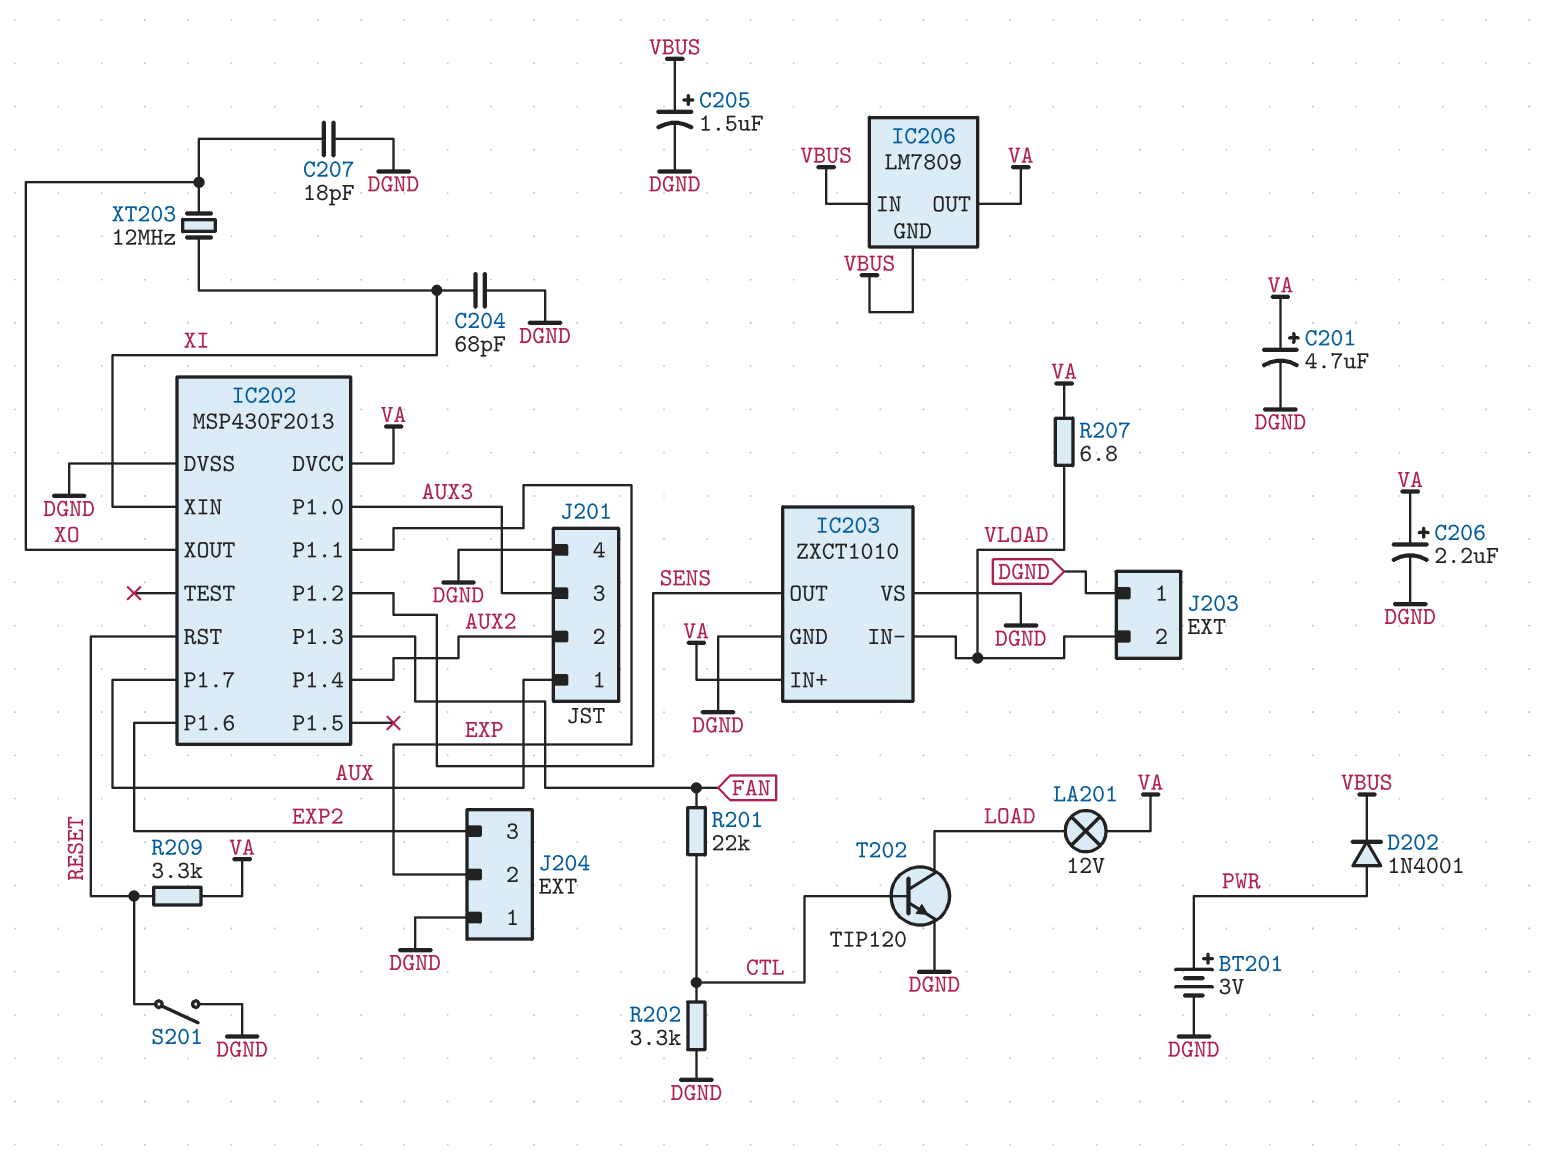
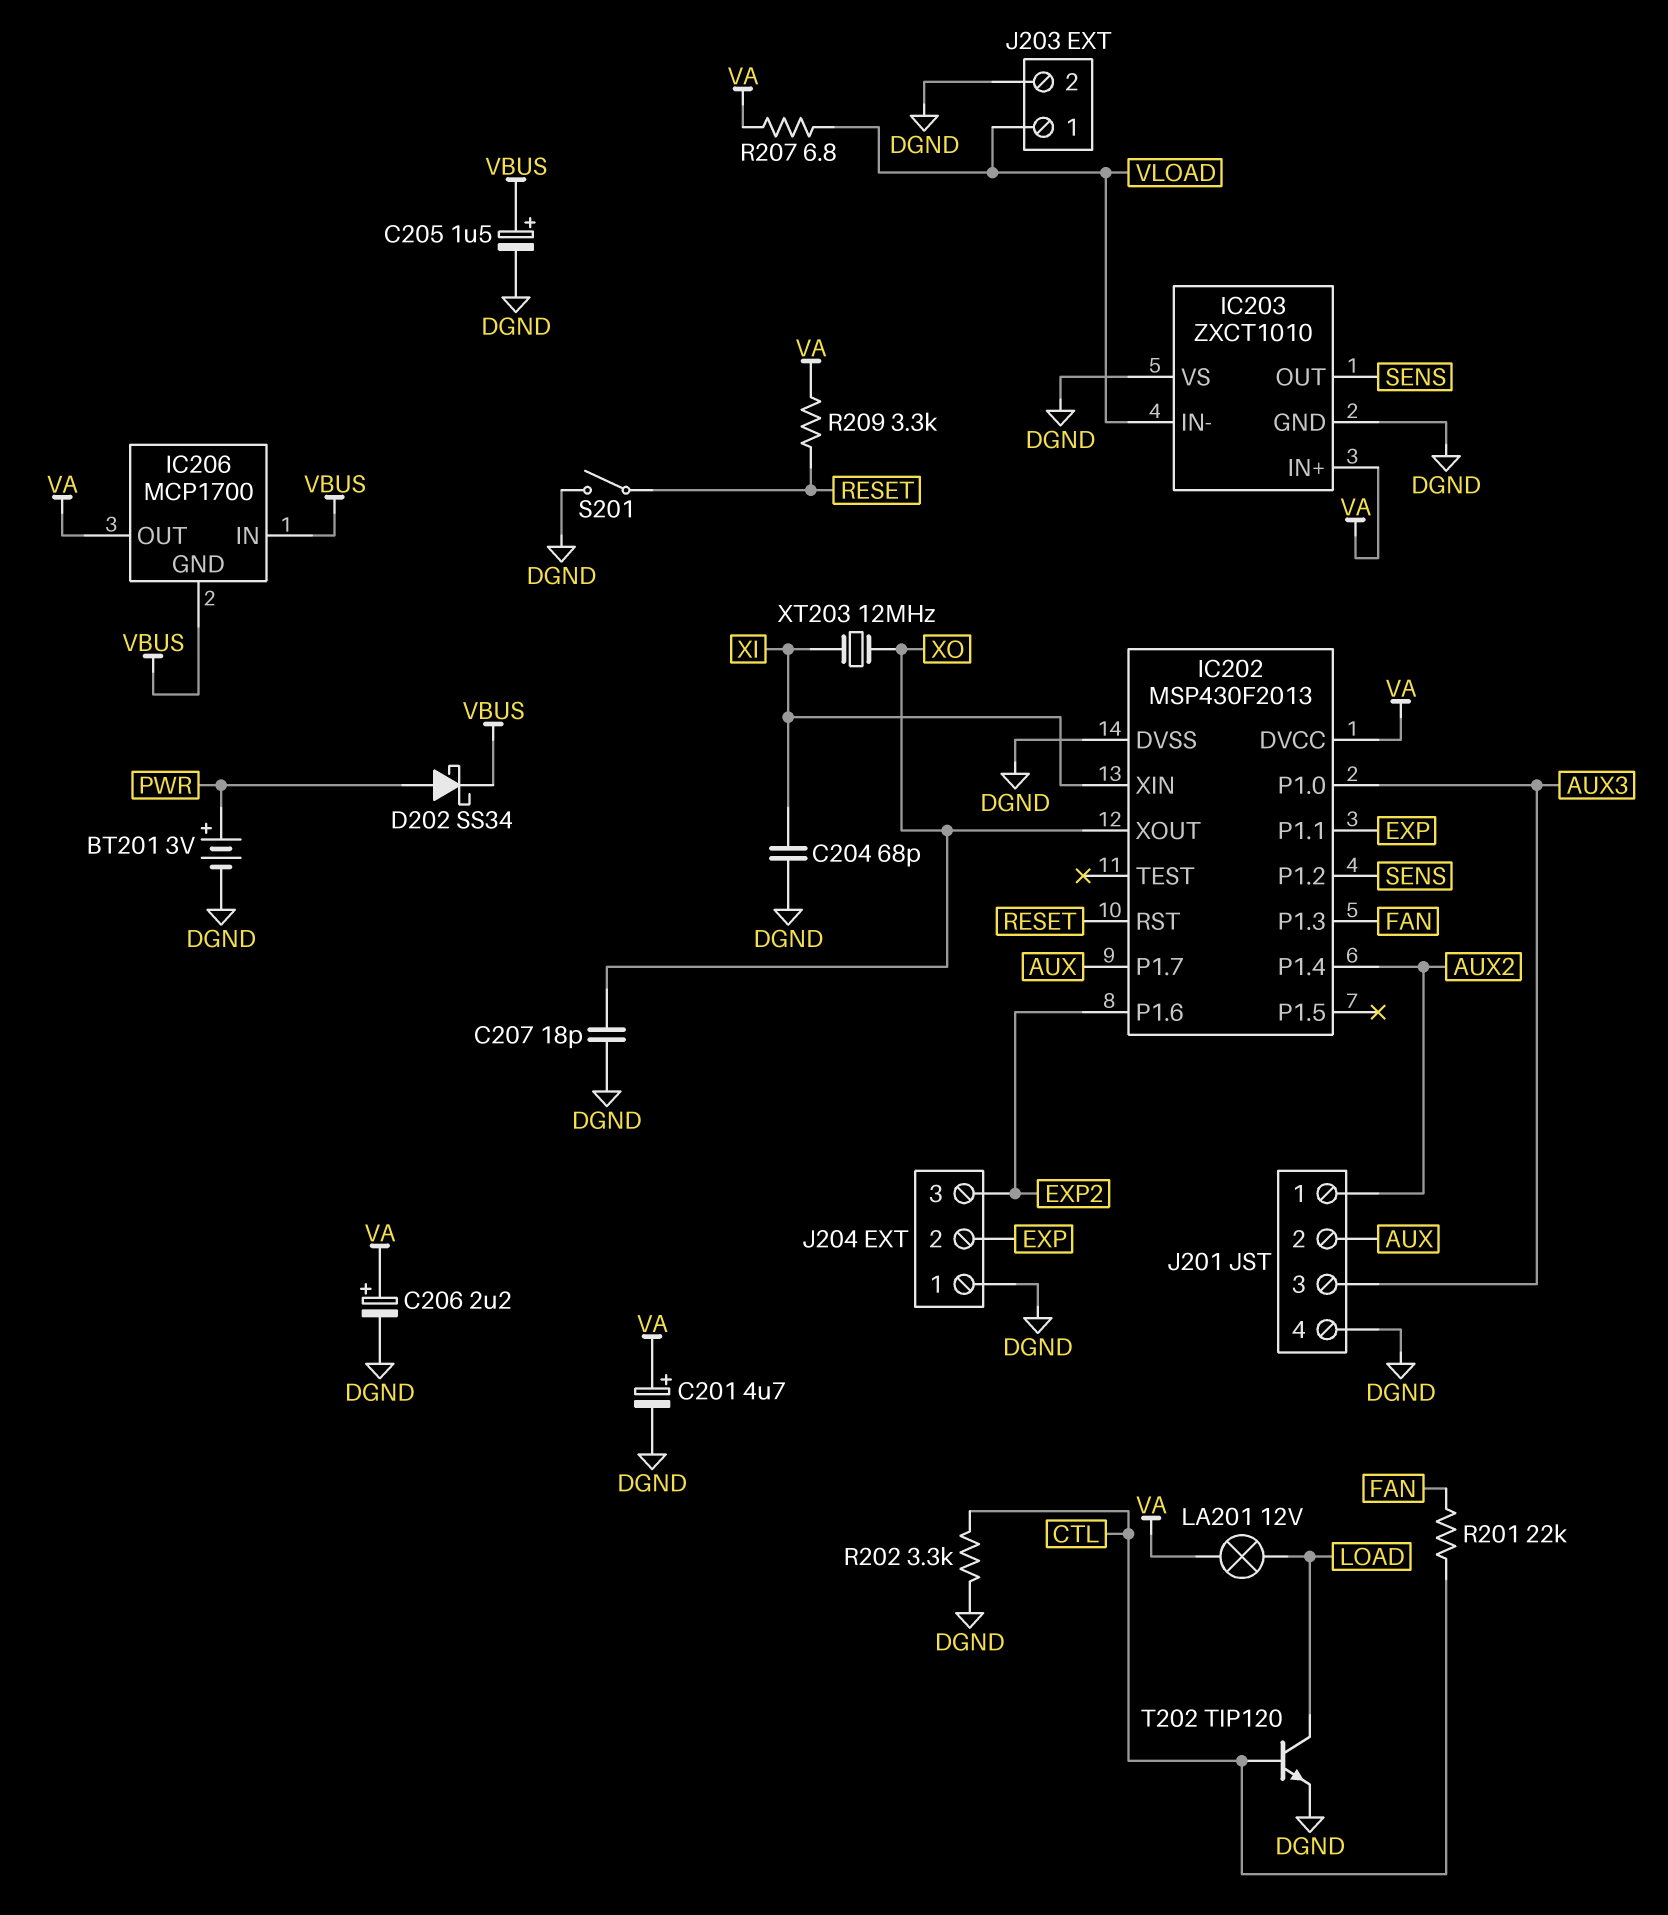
D202: diode 1N4001 (A PWR, K VBUS) -> schottky SS34 (A PWR, K VBUS)
IC206: LM7809 -> MCP1700
J201 pin 1: AUX -> AUX2
J201 pin 2: AUX2 -> AUX
J203 pin 1: DGND -> VLOAD
J203 pin 2: VLOAD -> DGND

